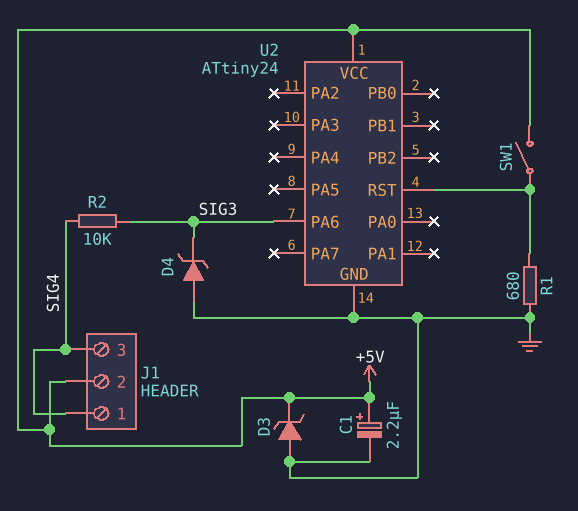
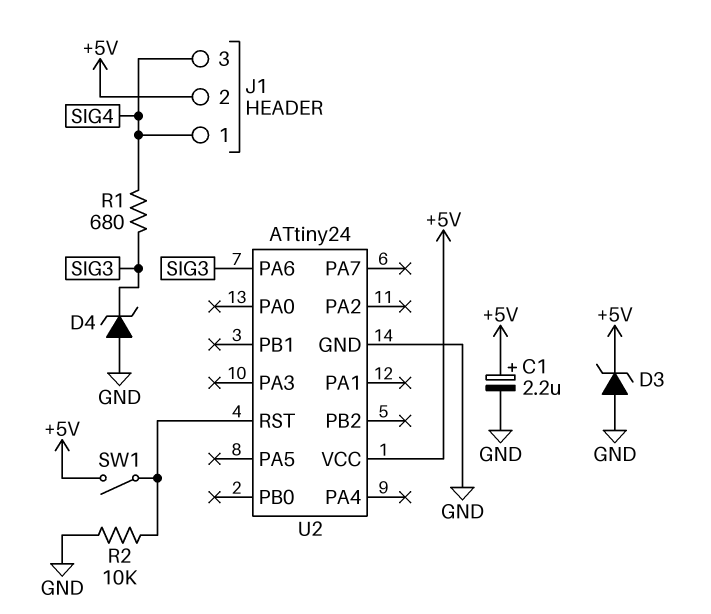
R1: 680 (GND, U2/RST) -> 680 (SIG3, SIG4)
R2: 10k (SIG3, SIG4) -> 10k (GND, U2/RST)

